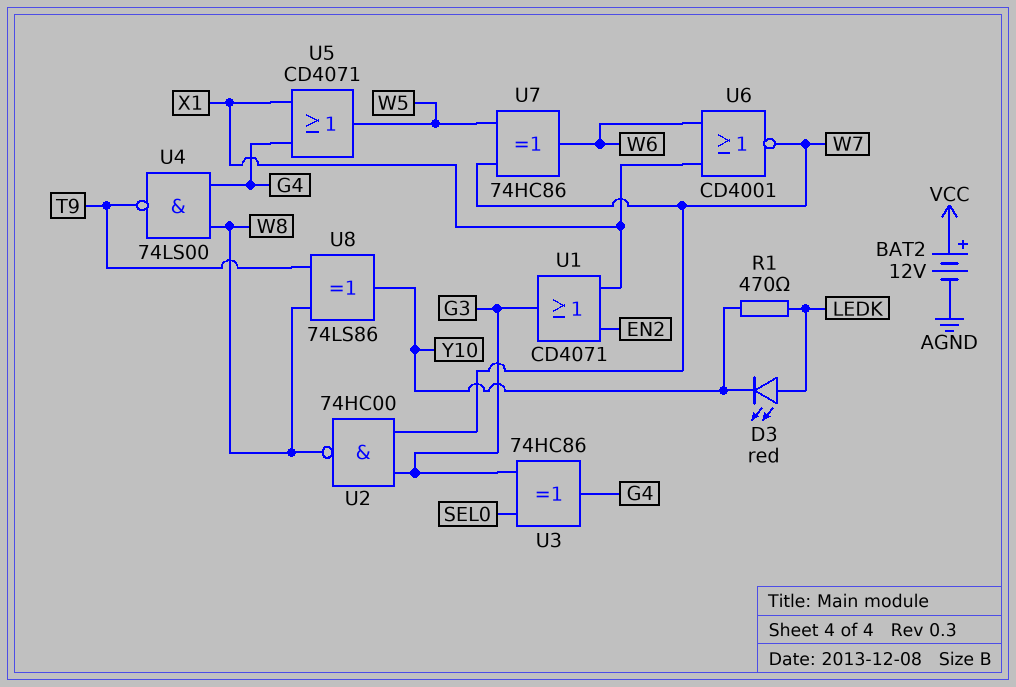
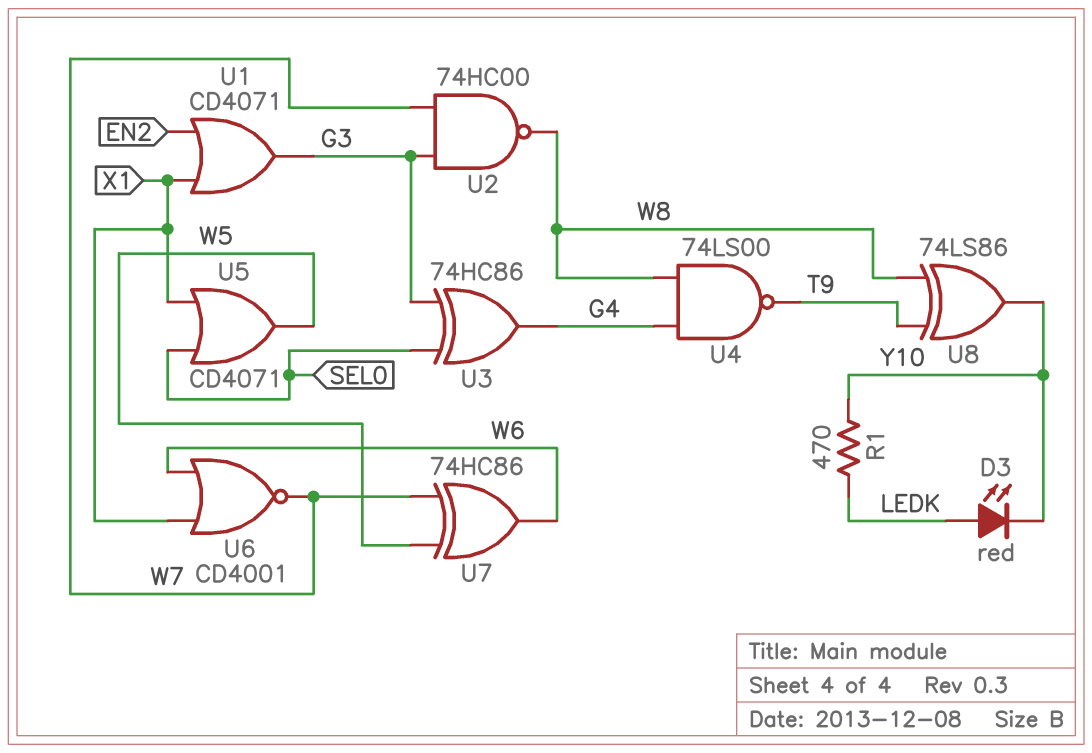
BAT2: 12V (plus VCC, minus AGND) -> none
U5: OR CD4071 (in G4, in X1, out W5) -> OR CD4071 (in SEL0, in X1, out W5)

